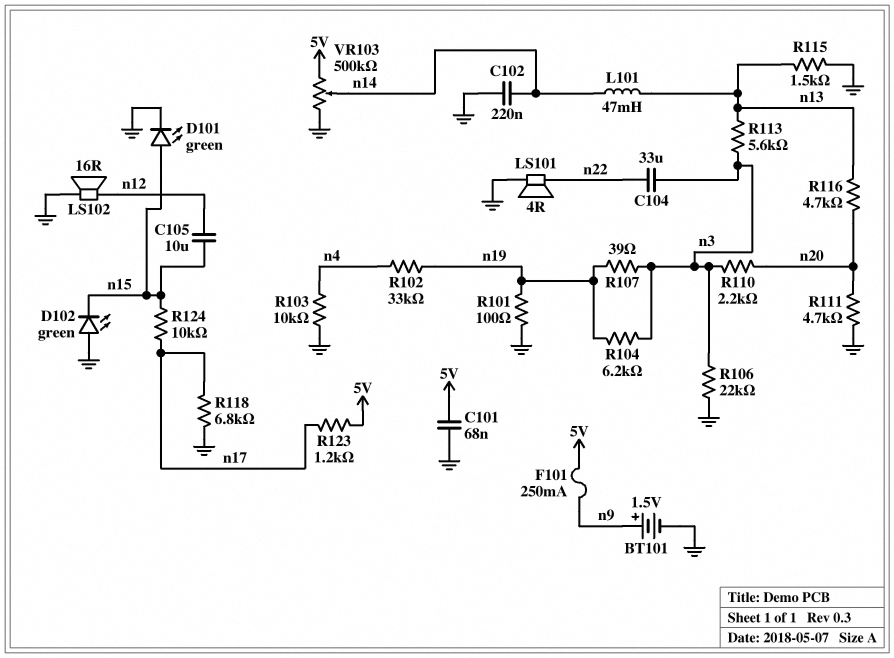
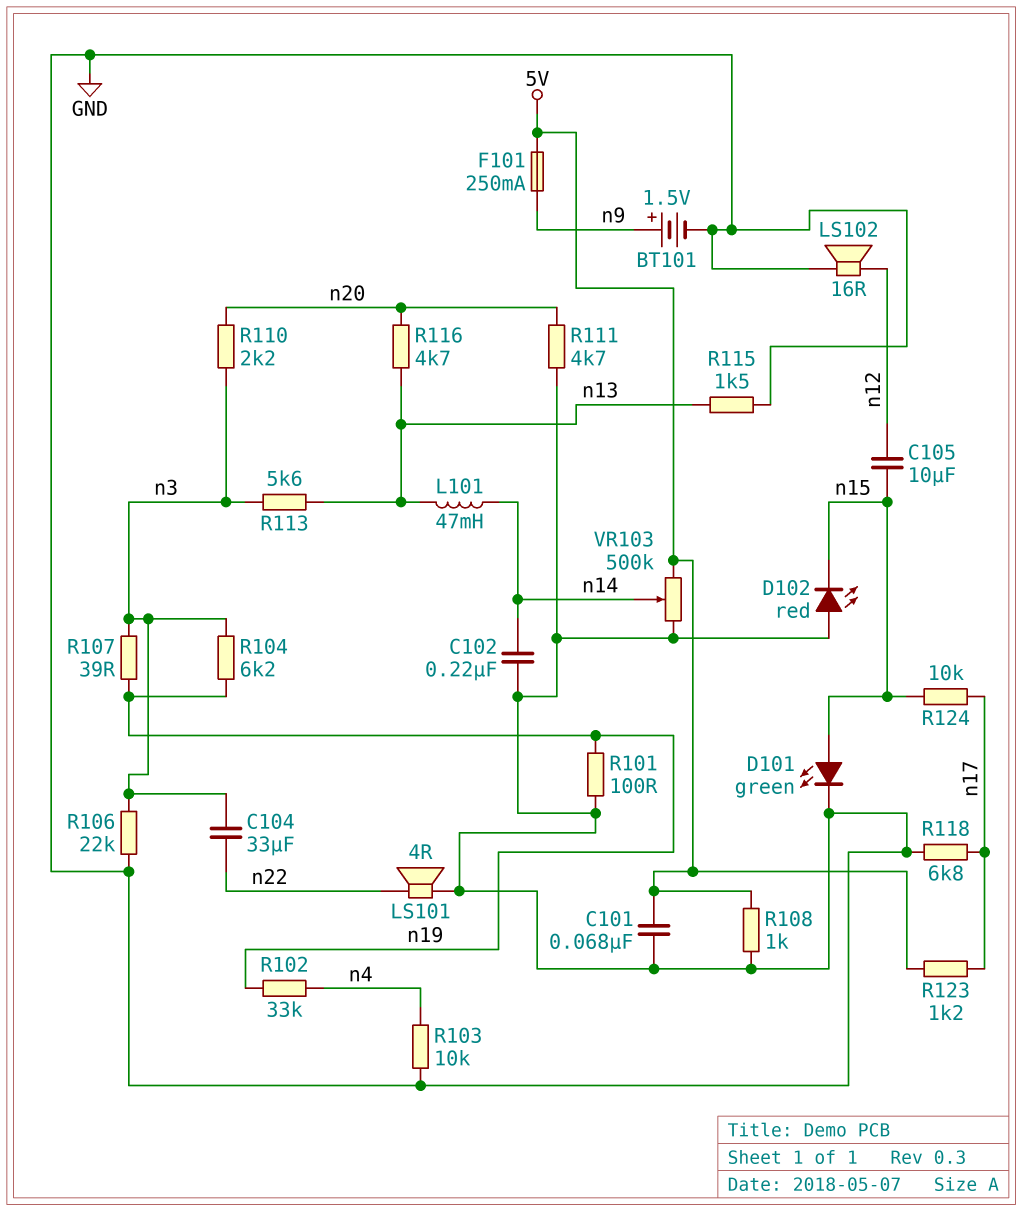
D102: LED green (A GND, K n15) -> LED red (A GND, K n15)
R108: none -> 1k (5V, GND)

